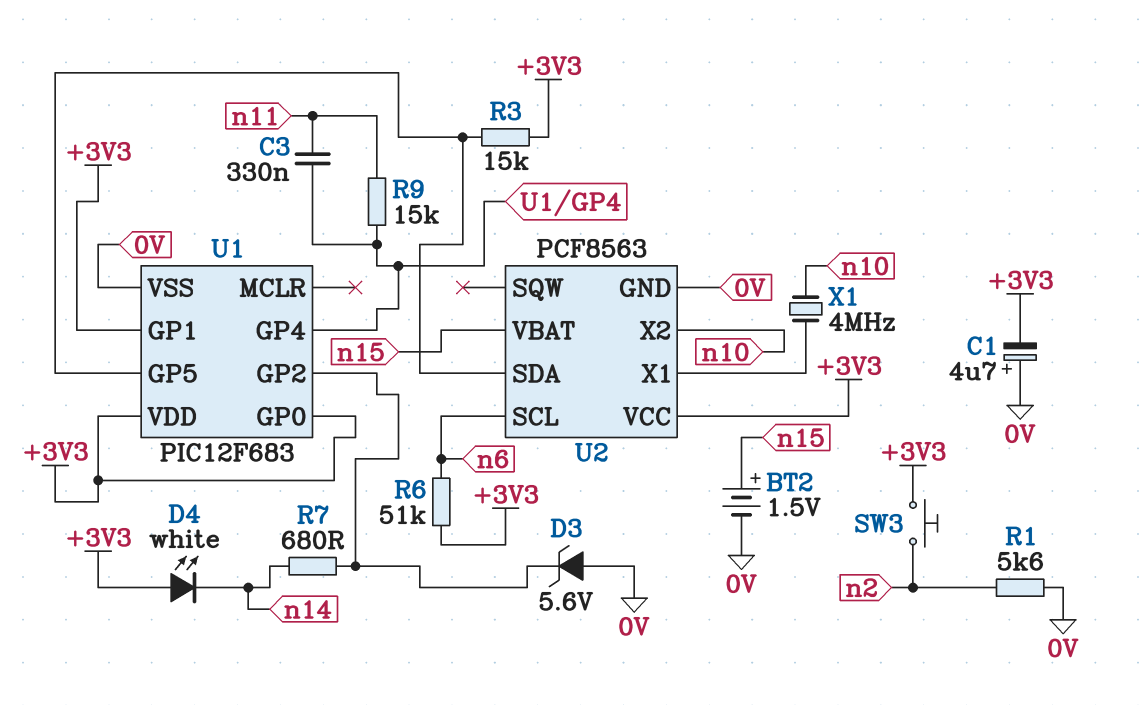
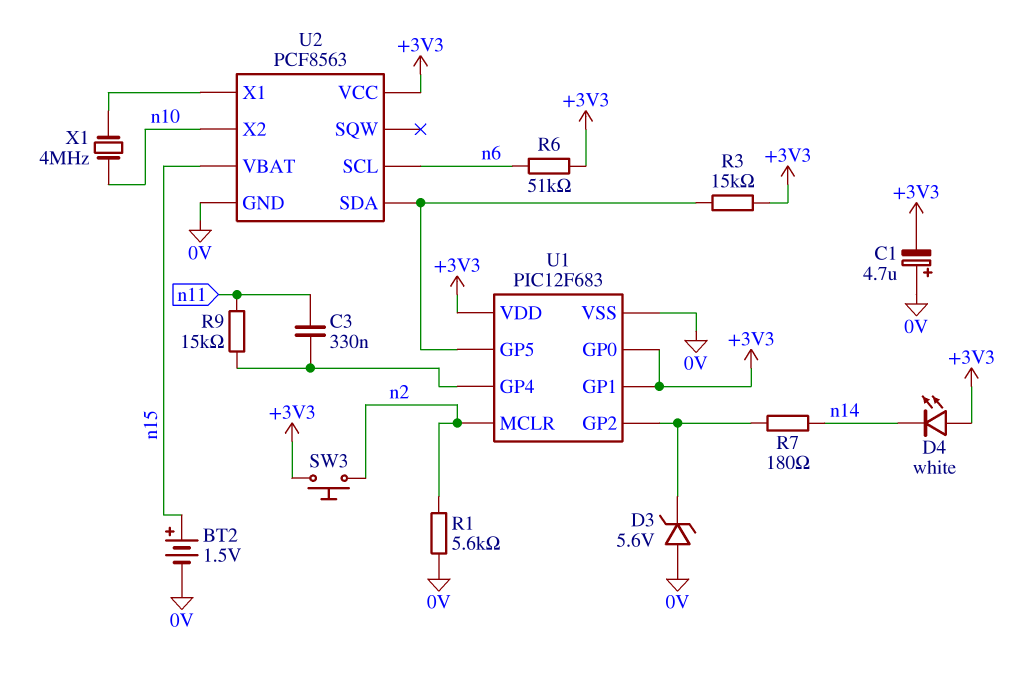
R7: 680 (U1/GP2, n14) -> 180 (U1/GP2, n14)
U1 pin MCLR: none -> n2

